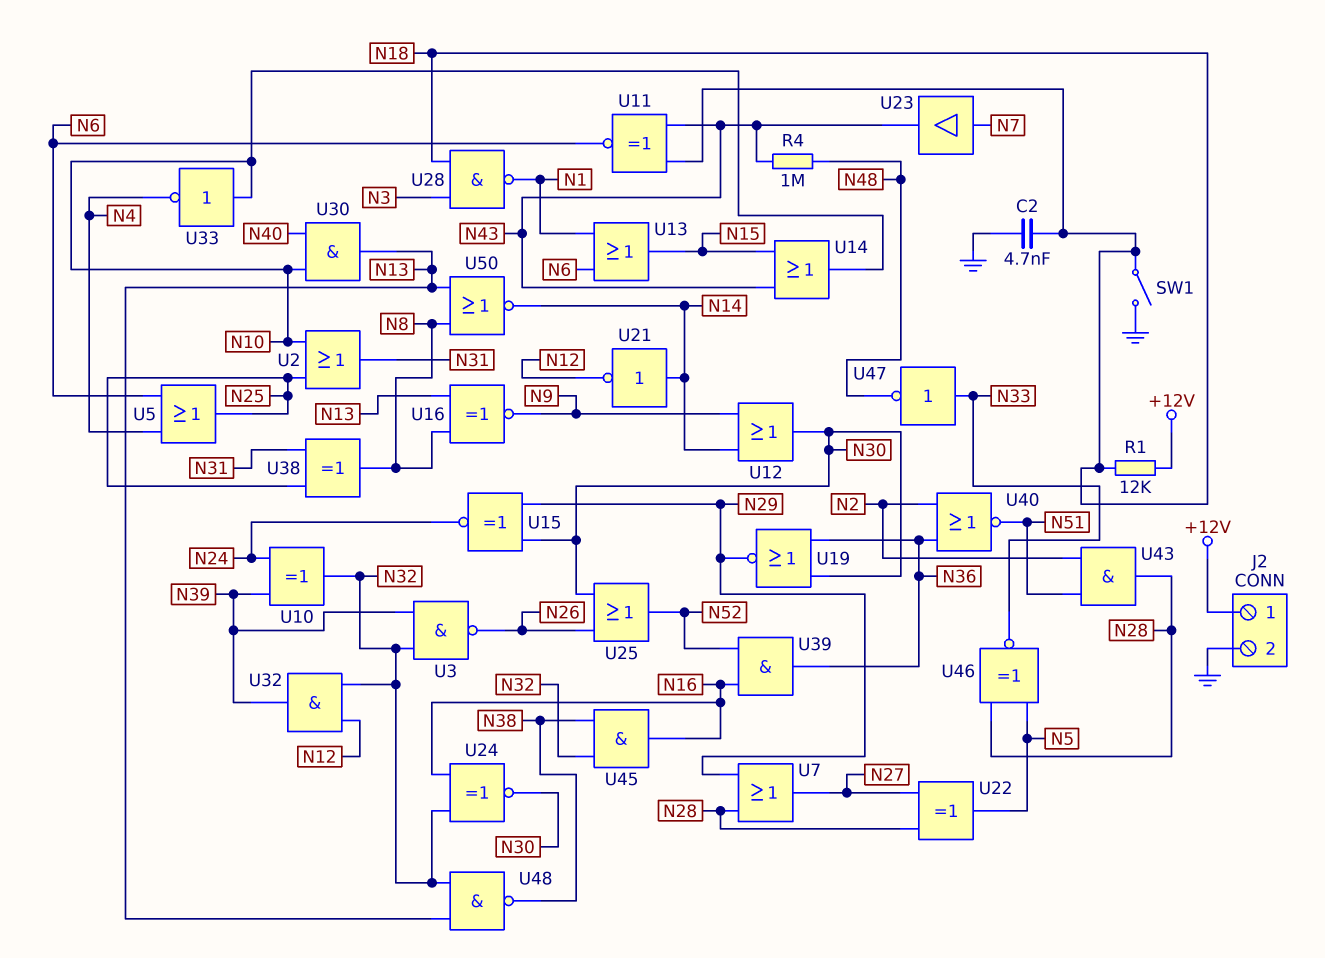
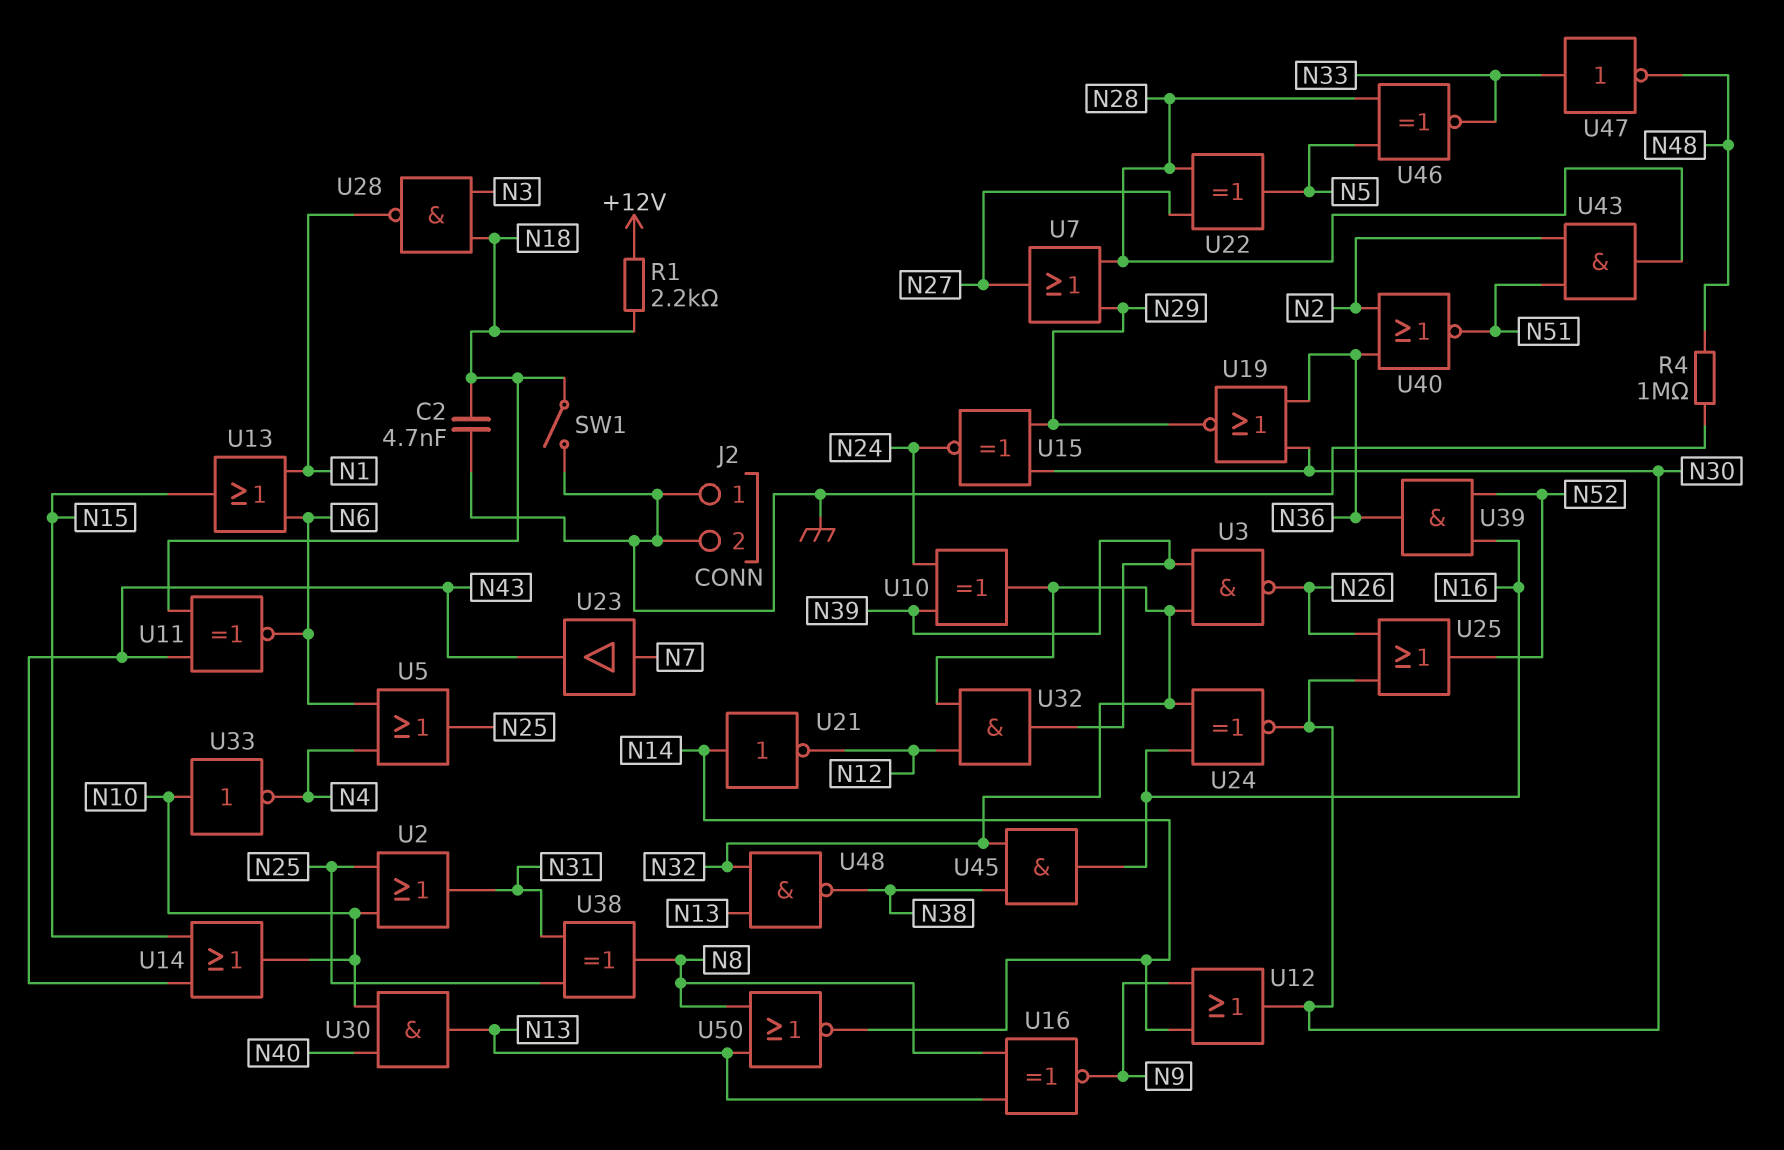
J2 pin 1: +12V -> GND
R1: 12k (+12V, N18) -> 2.2k (+12V, N18)
R4: 1M (N43, N48) -> 1M (GND, N48)

